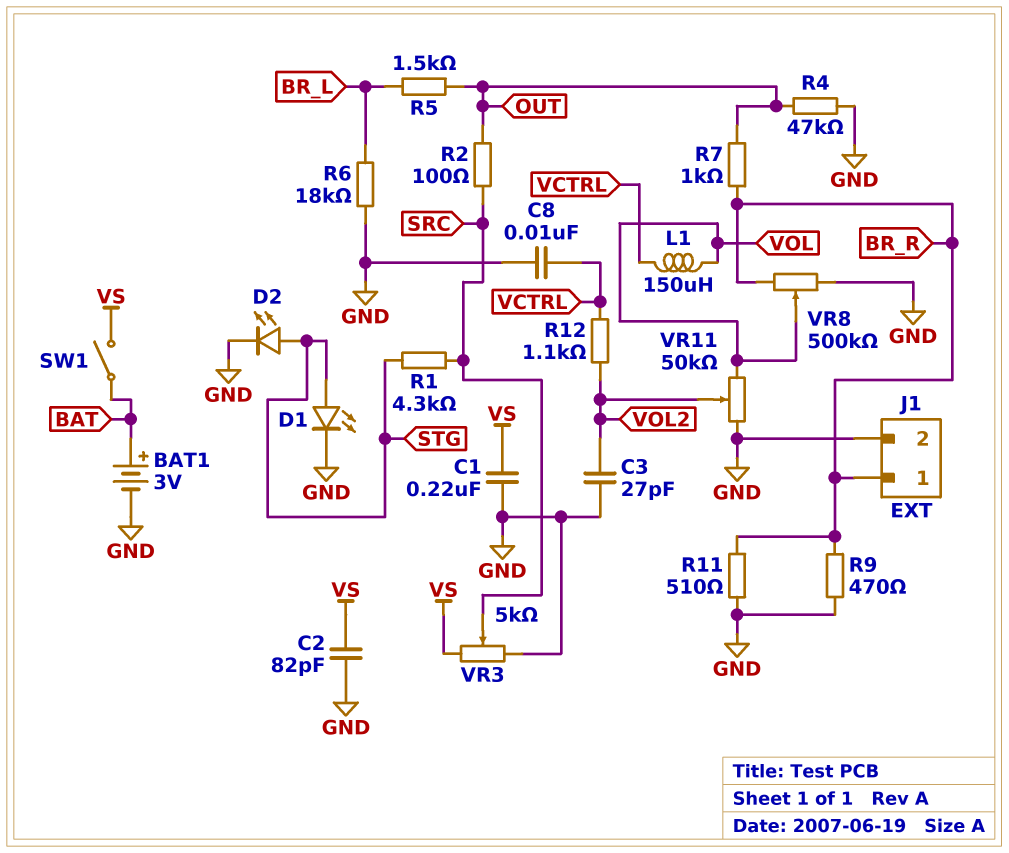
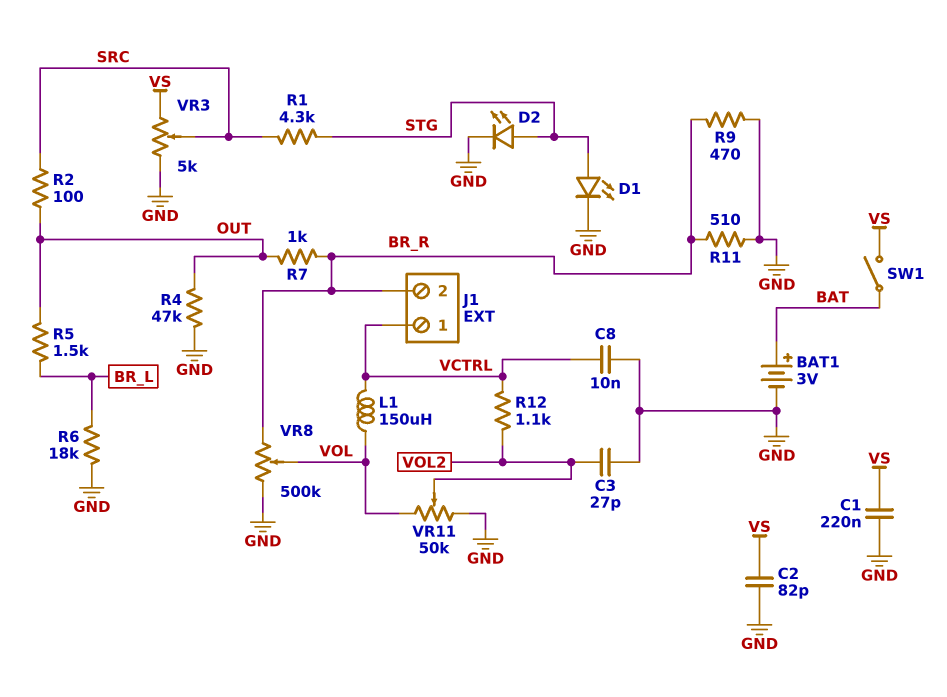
J1 pin 1: BR_R -> VCTRL
J1 pin 2: GND -> BR_R

